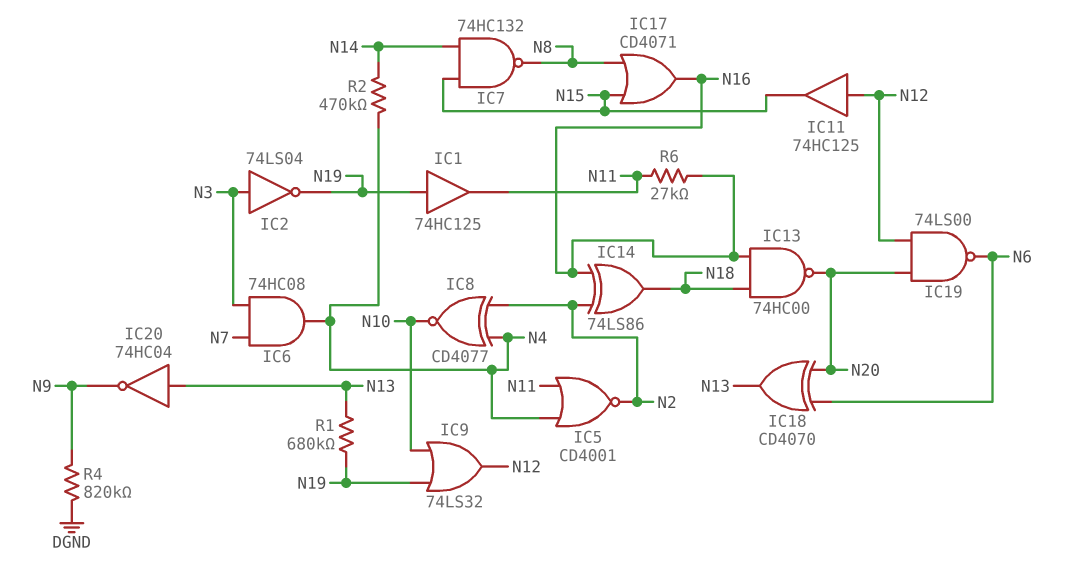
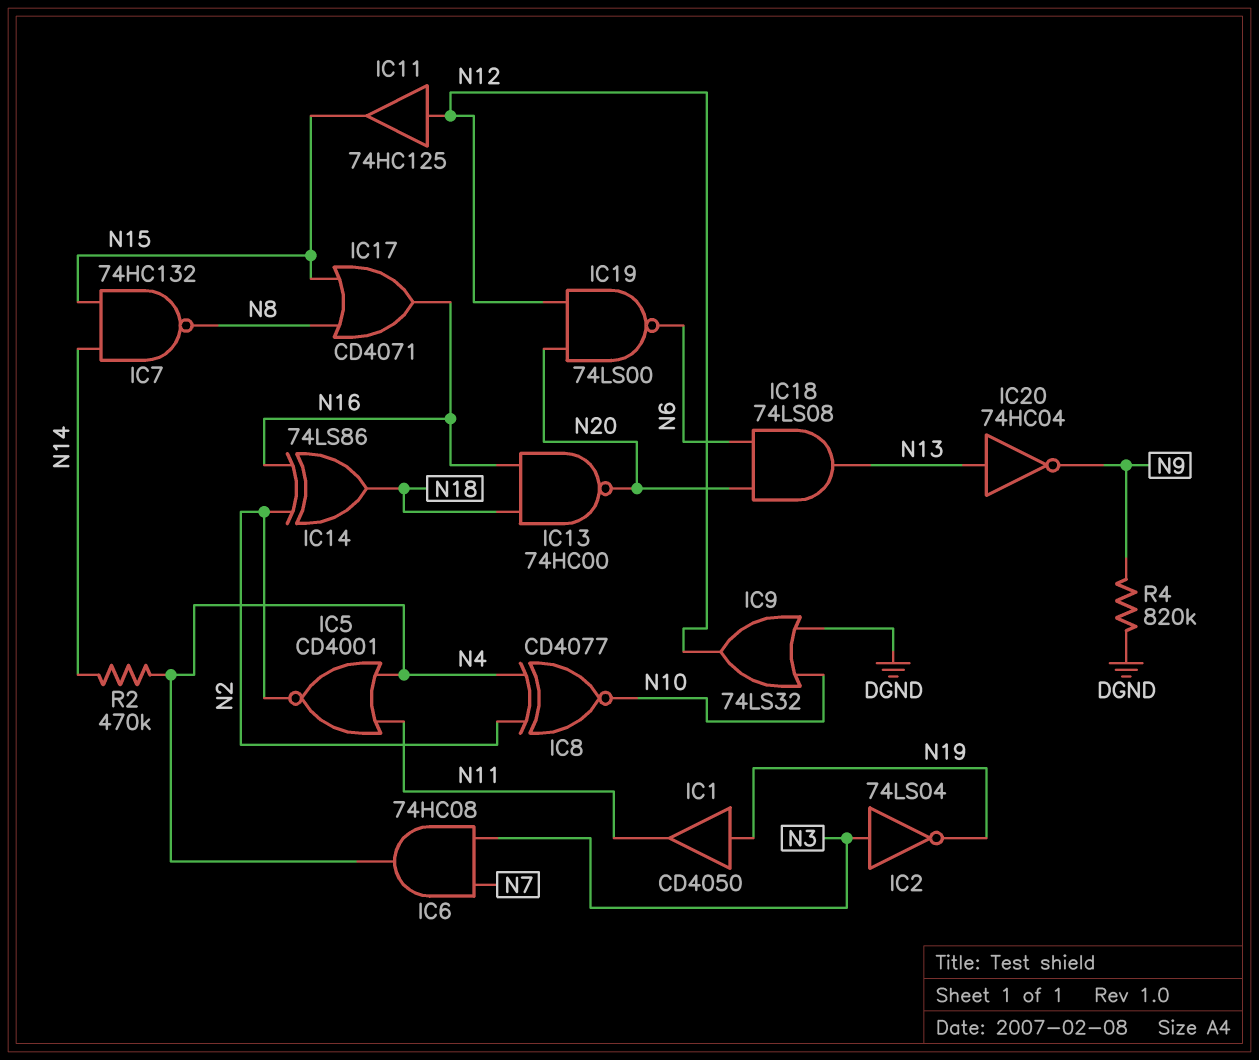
IC1: buffer 74HC125 (in N19, out N11) -> buffer CD4050 (in N19, out N11)
IC9: OR 74LS32 (in N10, in N19, out N12) -> OR 74LS32 (in DGND, in N10, out N12)
IC18: XOR CD4070 (in N6, in N20, out N13) -> AND 74LS08 (in N6, in N20, out N13)
R1: 680k (N13, N19) -> none
R6: 27k (N11, N16) -> none

